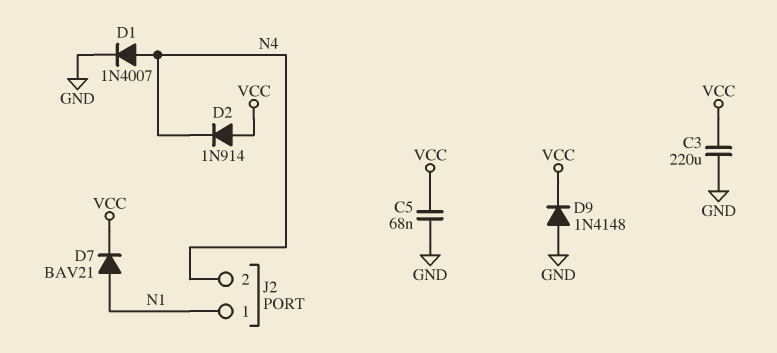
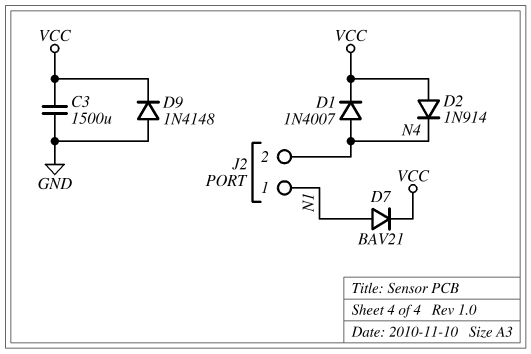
C3: 220uF (GND, VCC) -> 1500uF (GND, VCC)
C5: 68nF (GND, VCC) -> none
D1: diode 1N4007 (A N4, K GND) -> diode 1N4007 (A N4, K VCC)

